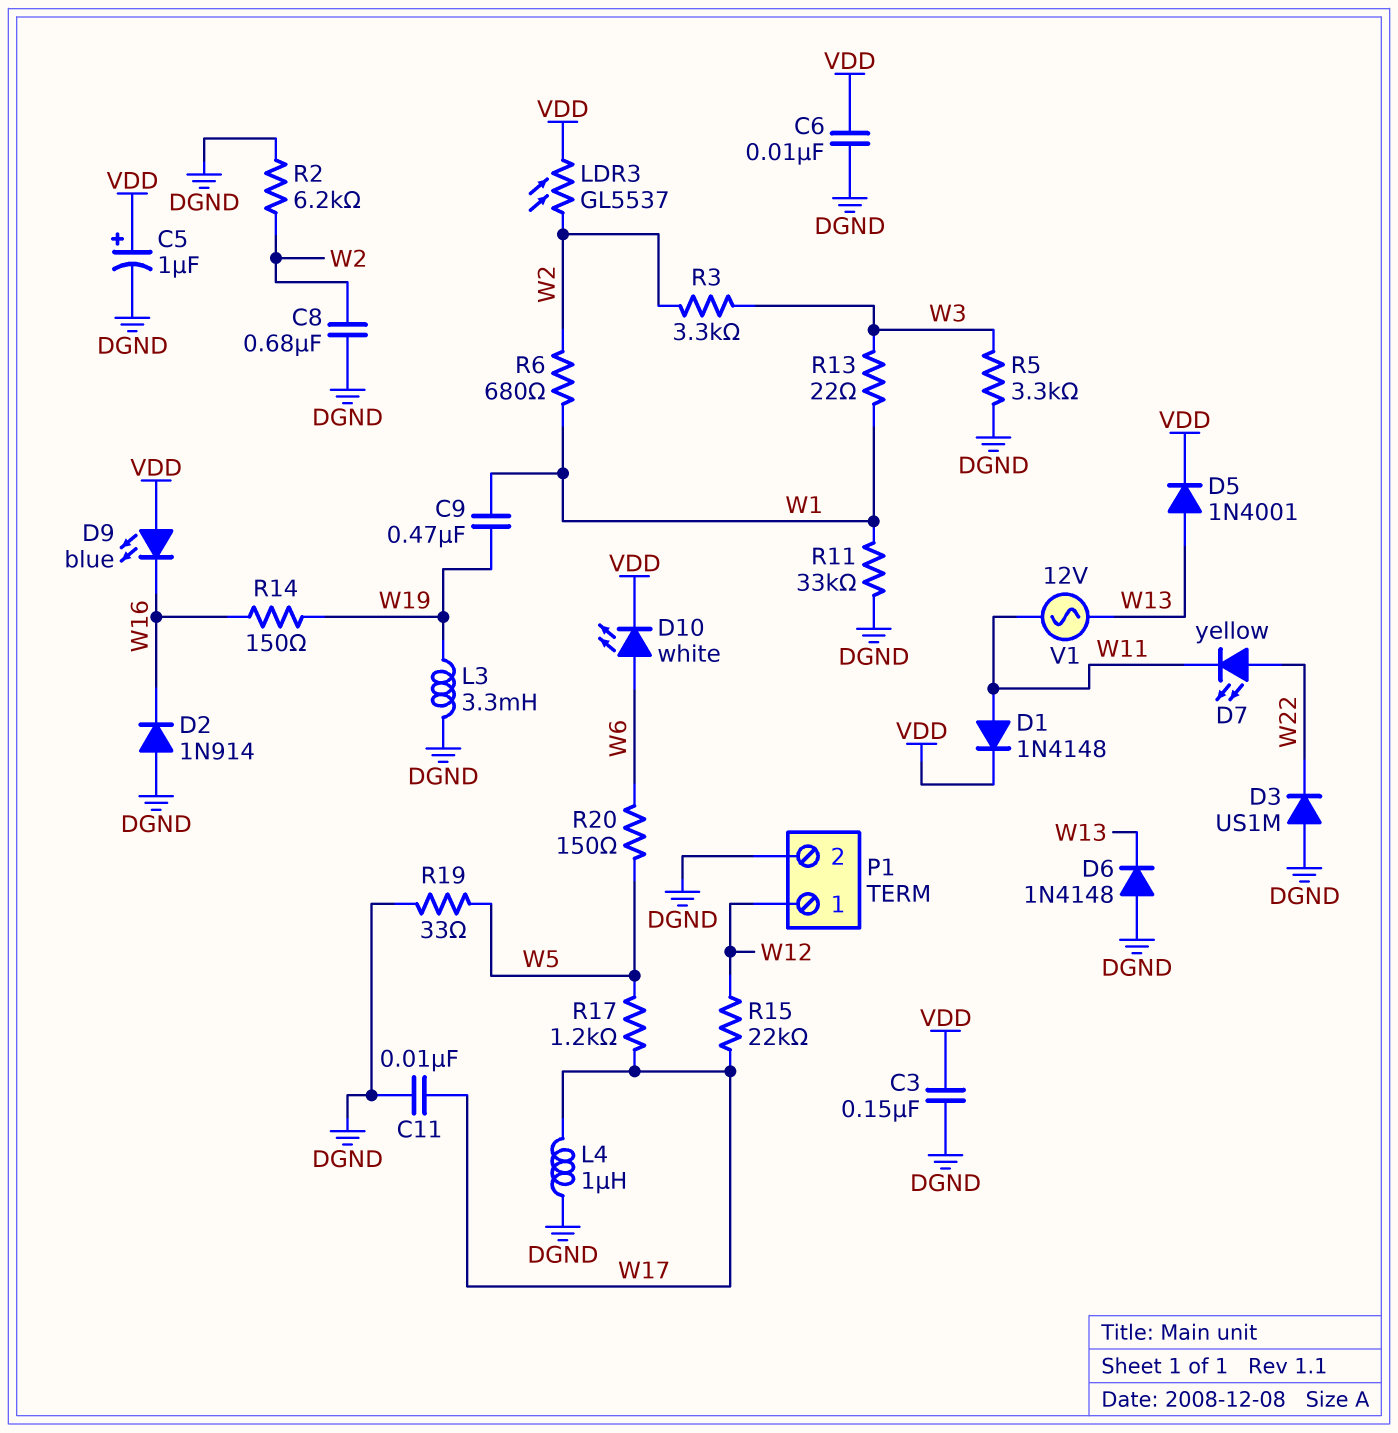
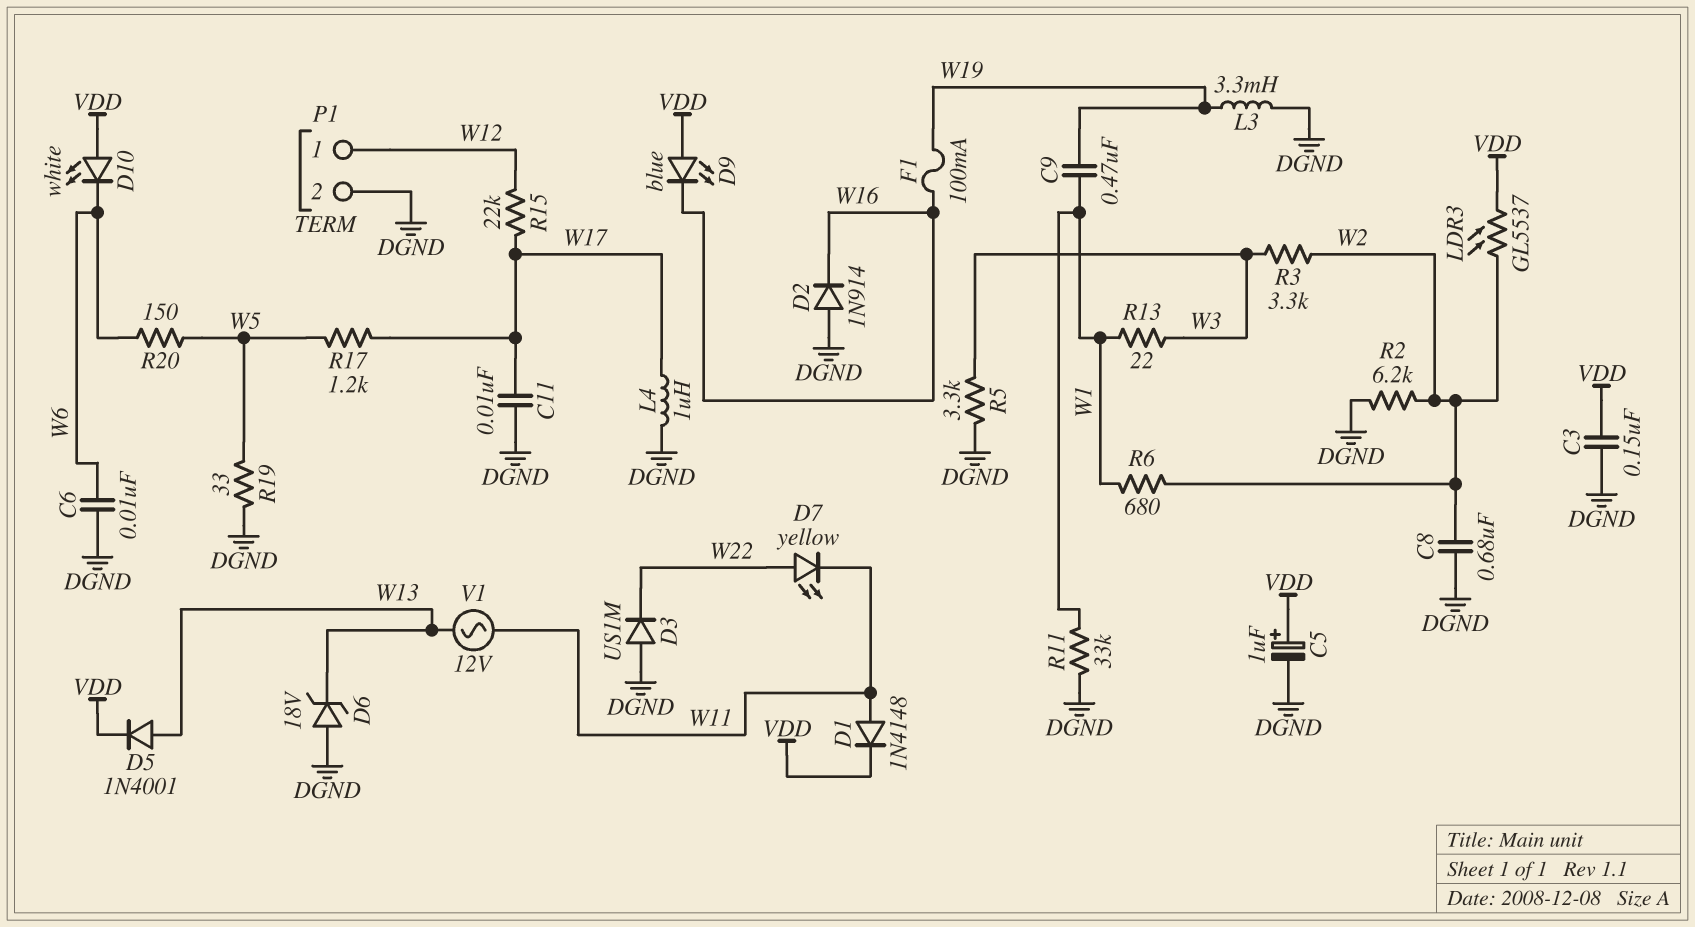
C6: 10nF (DGND, VDD) -> 10nF (DGND, W6)
D6: diode 1N4148 (A DGND, K W13) -> zener 18V (A DGND, K W13)
D10: LED white (A W6, K VDD) -> LED white (A VDD, K W6)
F1: none -> 100mA (W16, W19)
R14: 150 (W16, W19) -> none

